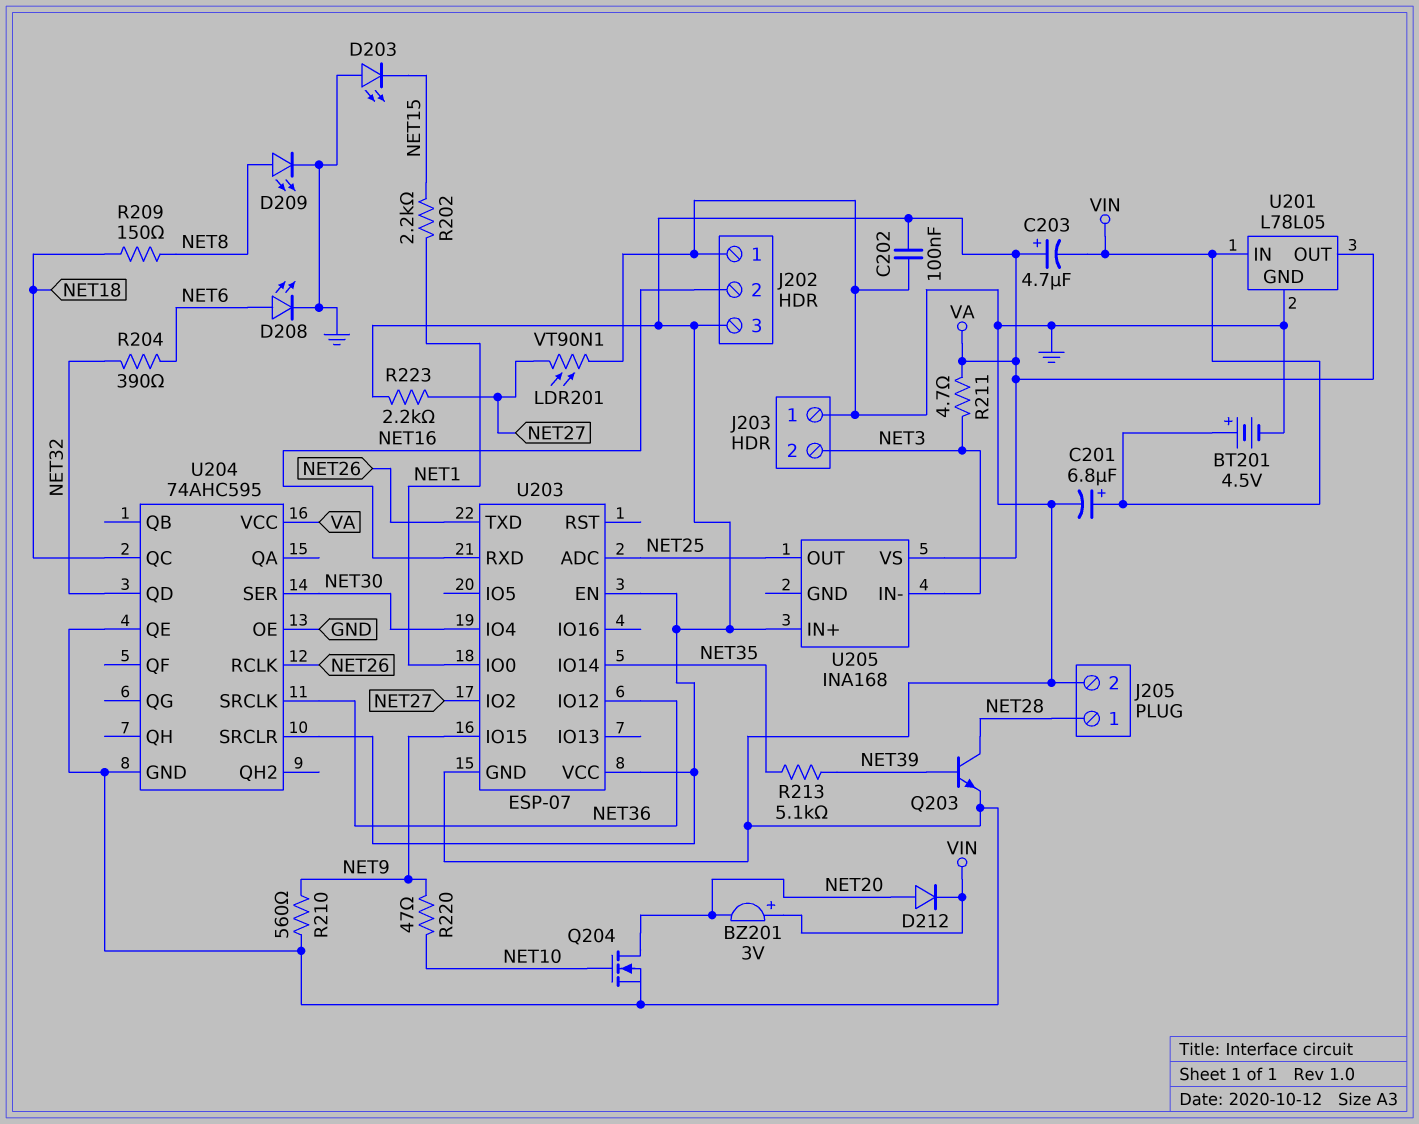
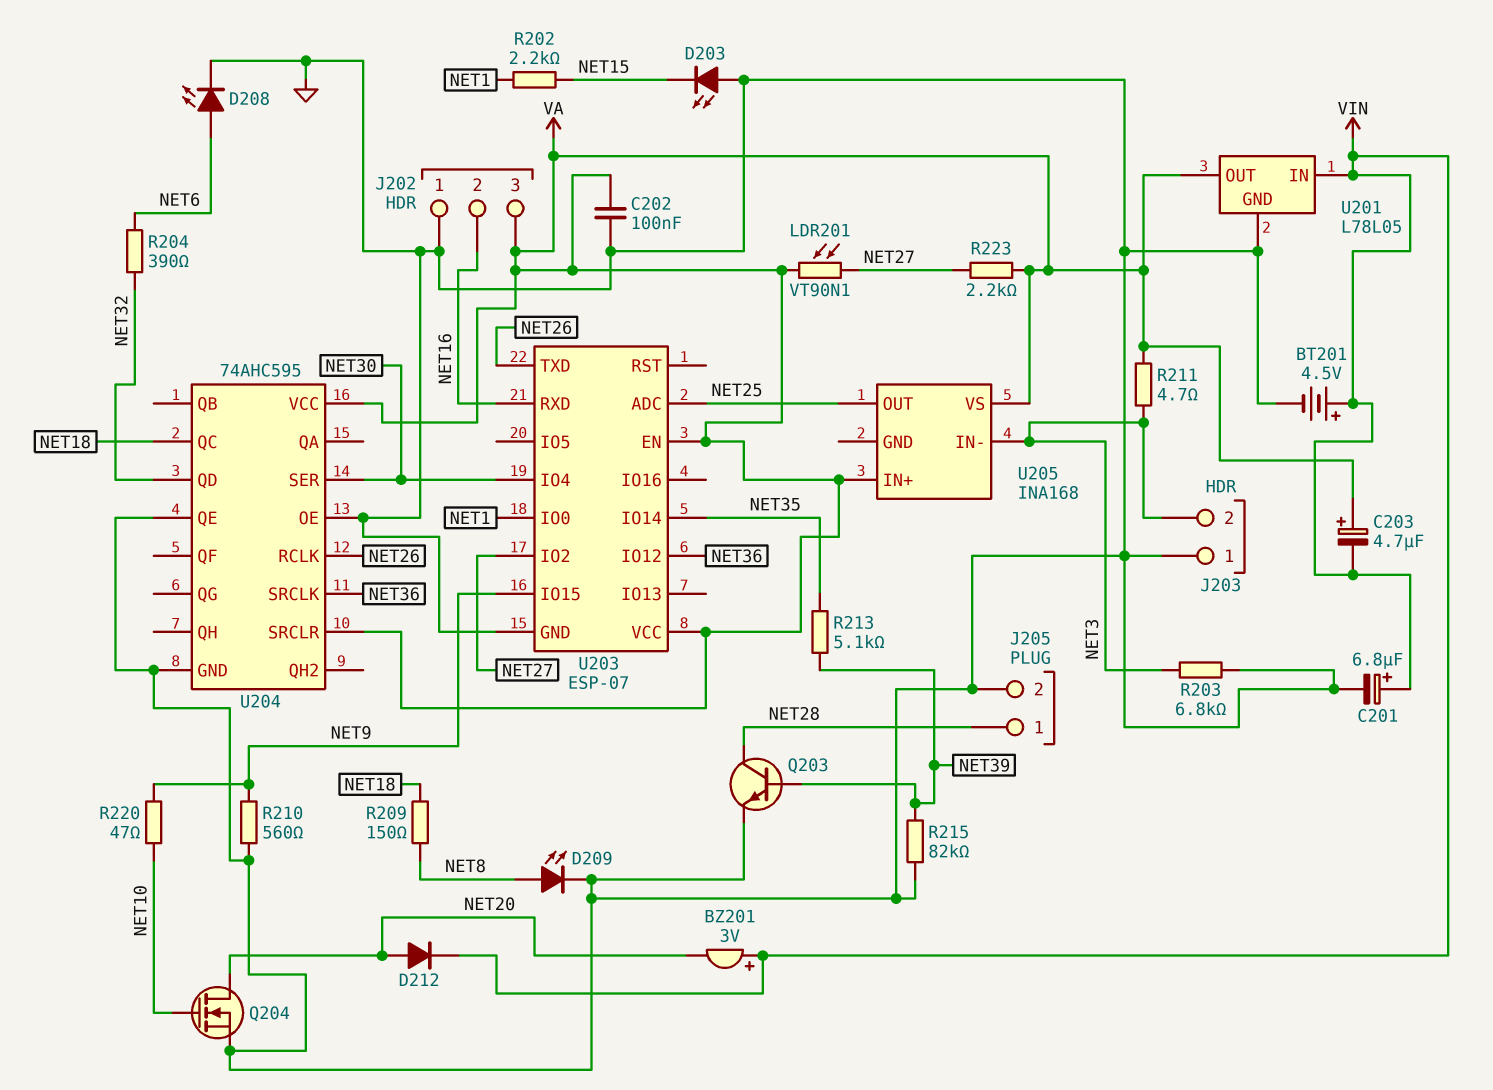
LDR201: VT90N1 (GND, NET27) -> VT90N1 (NET27, VA)
R203: none -> 6.8k (GND, NET3)
R215: none -> 82k (GND, NET39)

